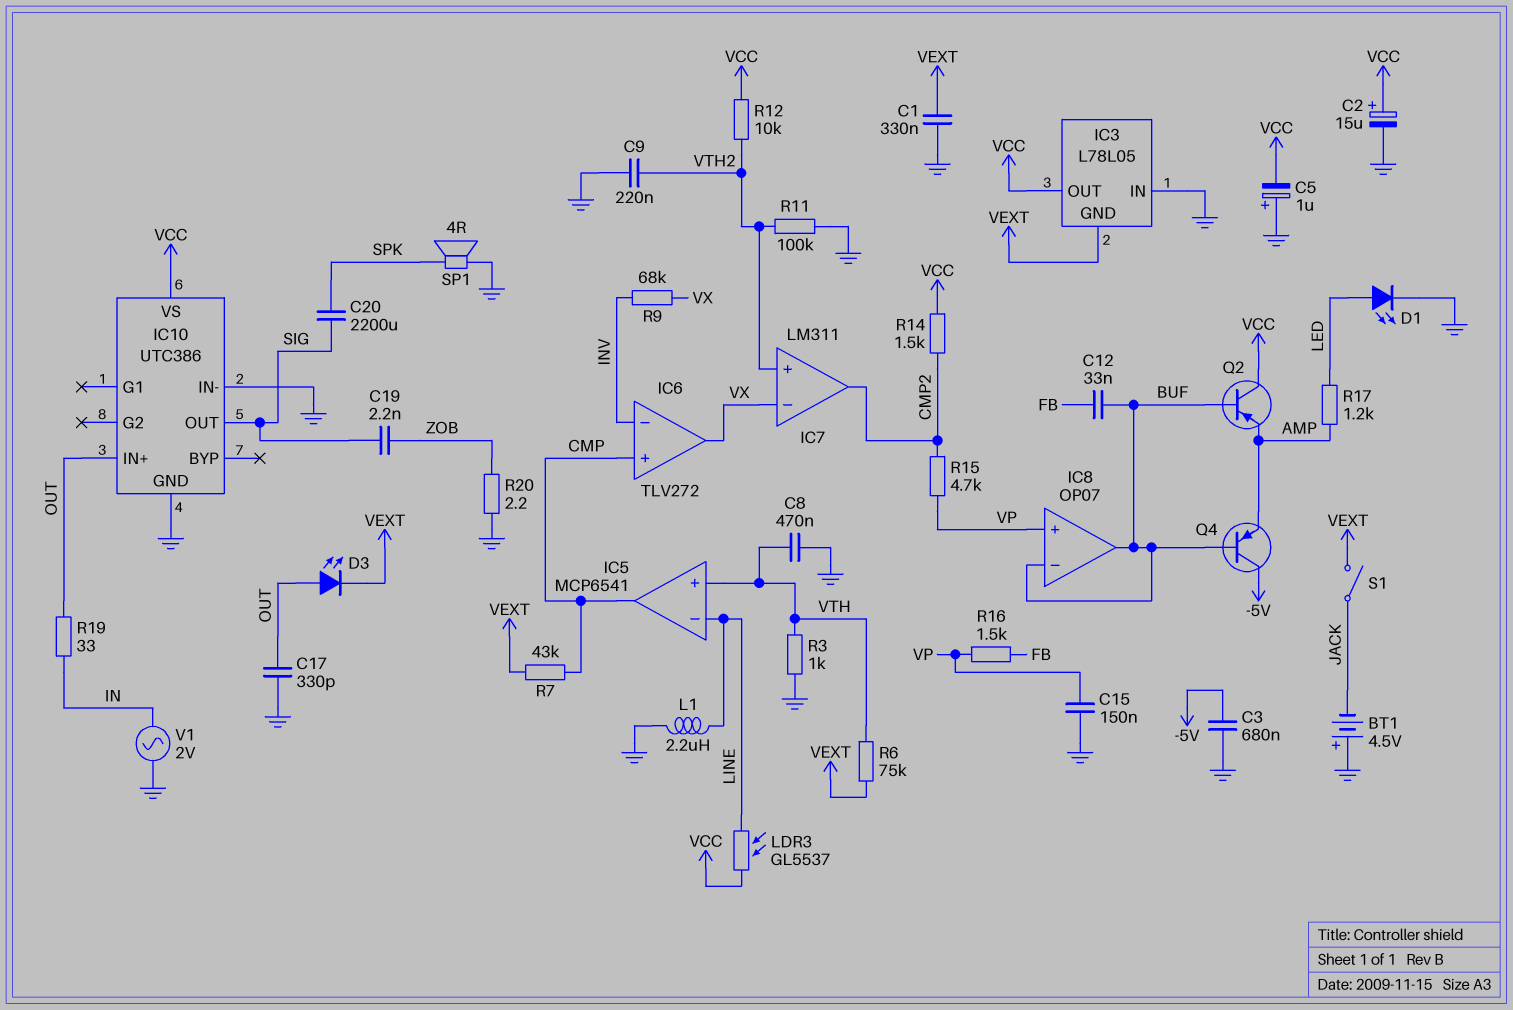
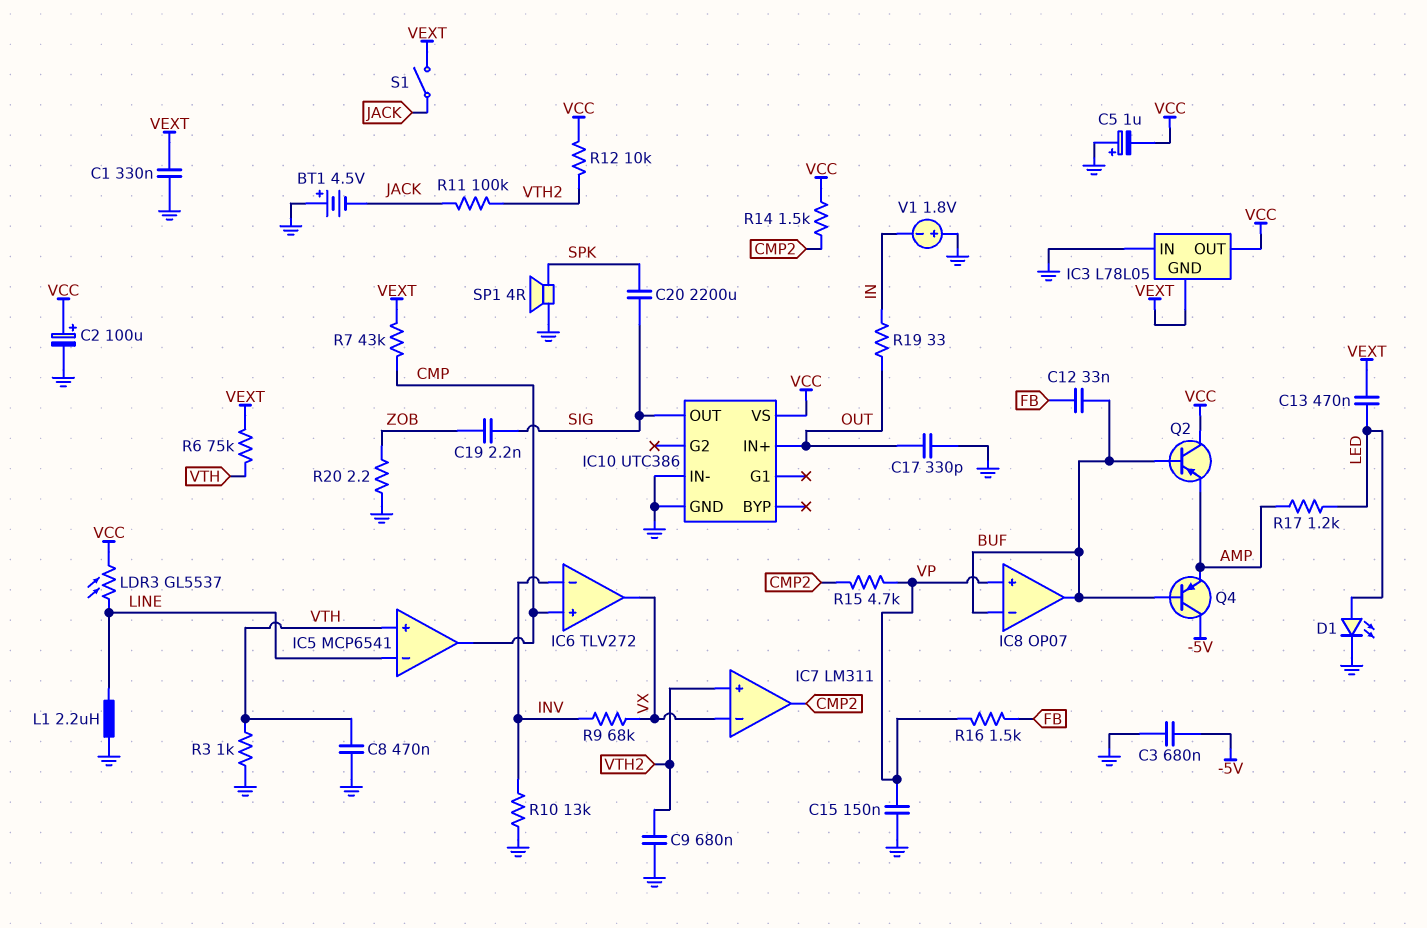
C2: 15uF (plus VCC, minus GND) -> 100uF (plus VCC, minus GND)
C9: 220nF (GND, VTH2) -> 680nF (GND, VTH2)
C13: none -> 470nF (LED, VEXT)
D3: LED (A OUT, K VEXT) -> none
R10: none -> 13k (GND, INV)
R11: 100k (GND, VTH2) -> 100k (JACK, VTH2)
V1: AC 2V (GND, IN) -> 1.8V (plus GND, minus IN)

